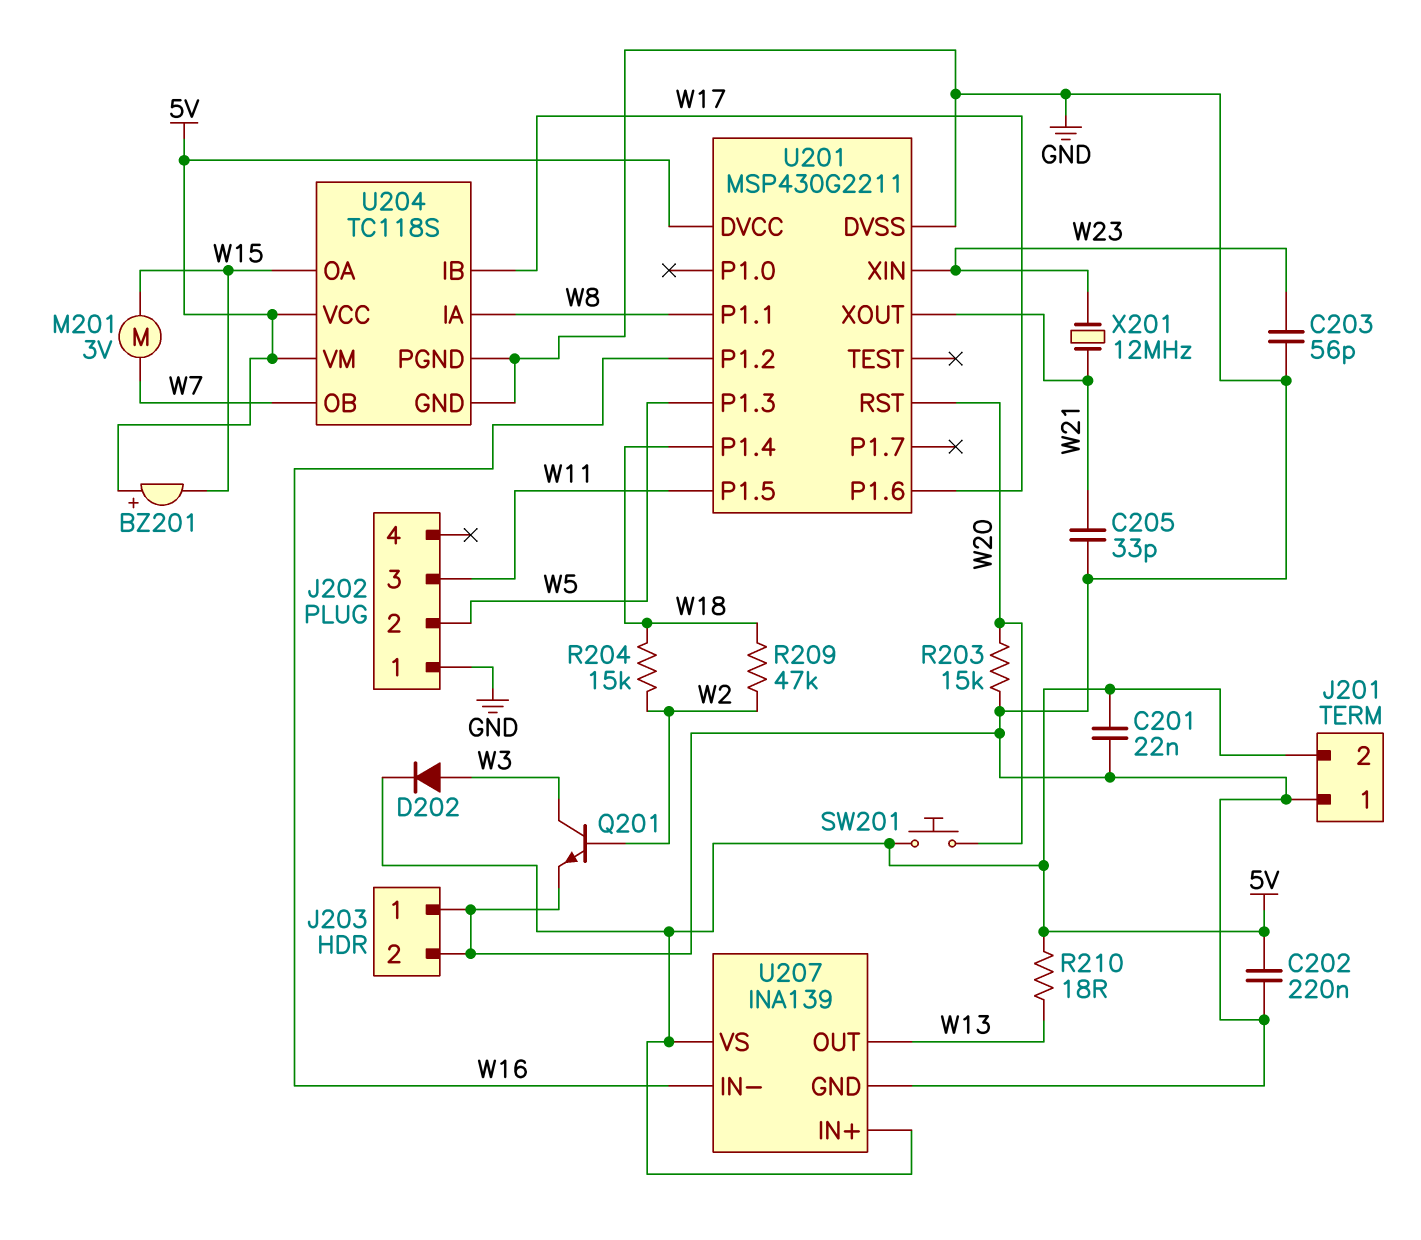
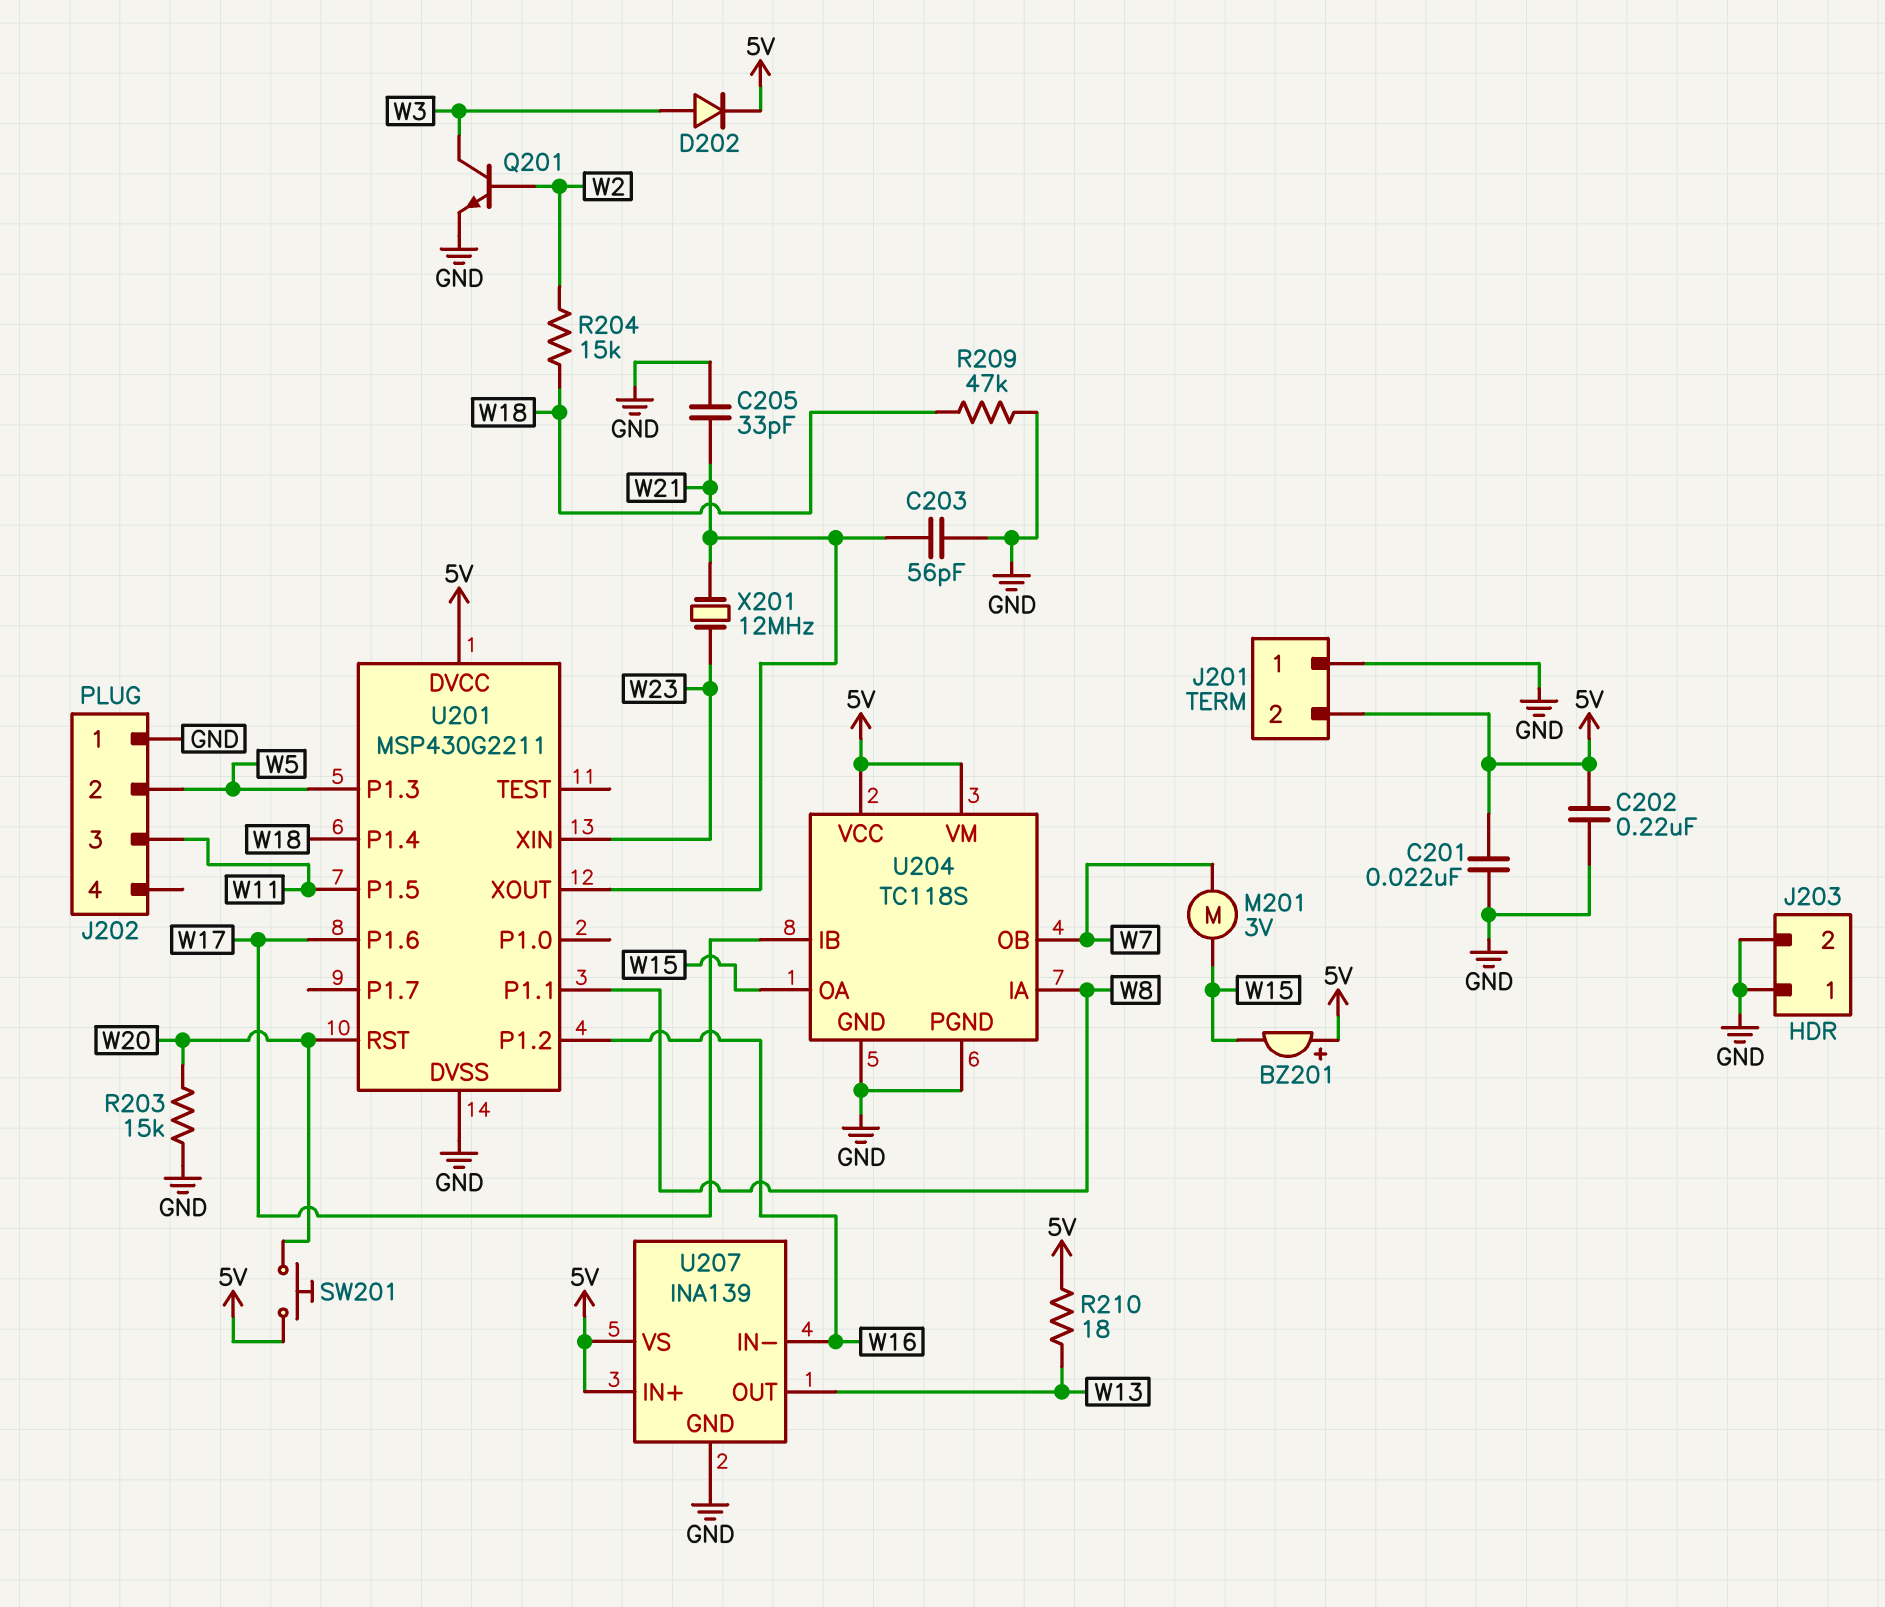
C203: 56pF (GND, W23) -> 56pF (GND, W21)
R209: 47k (W2, W18) -> 47k (GND, W18)

